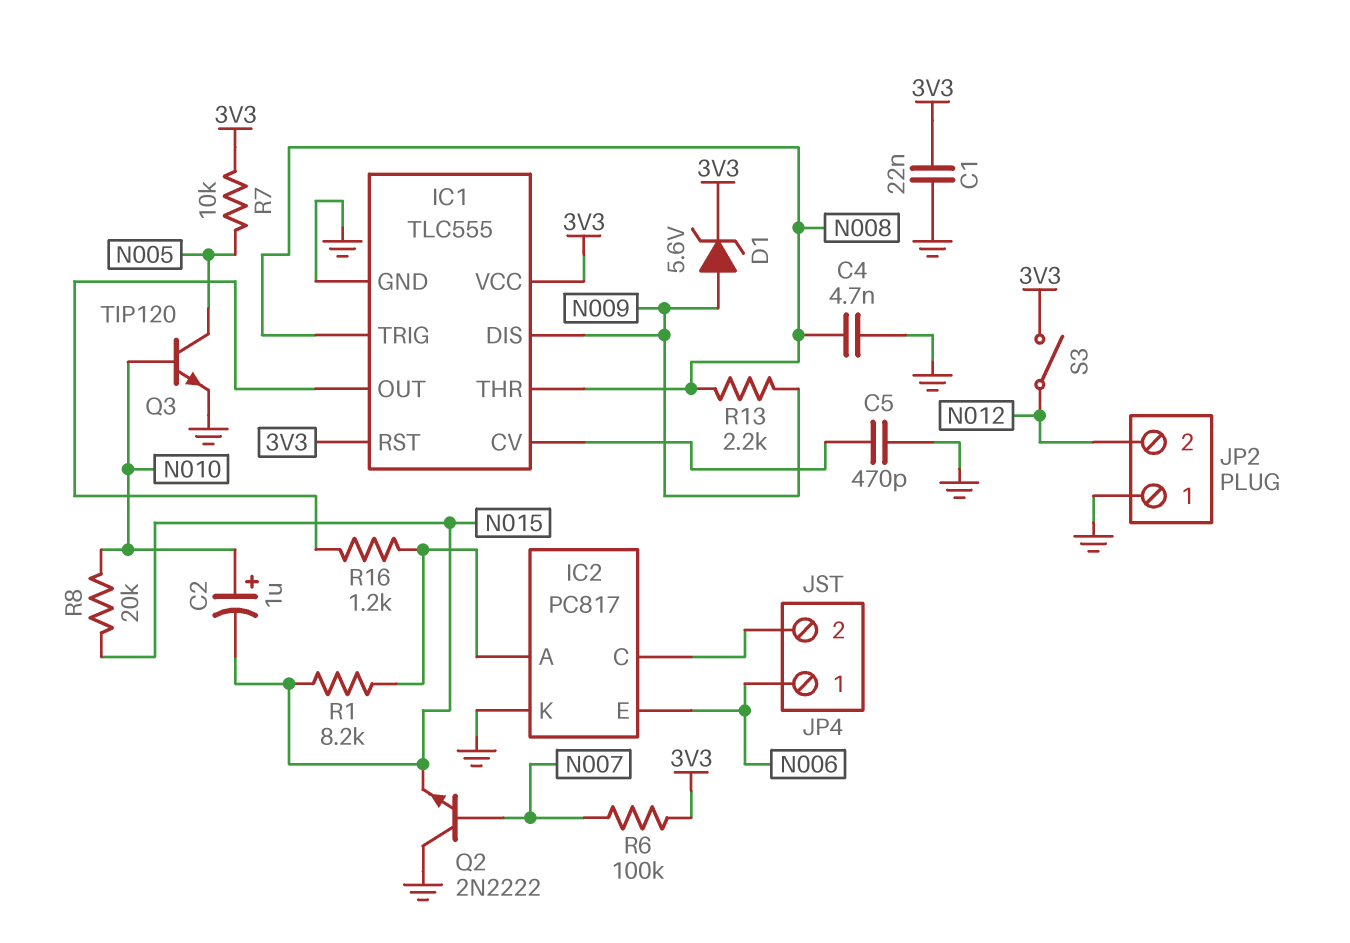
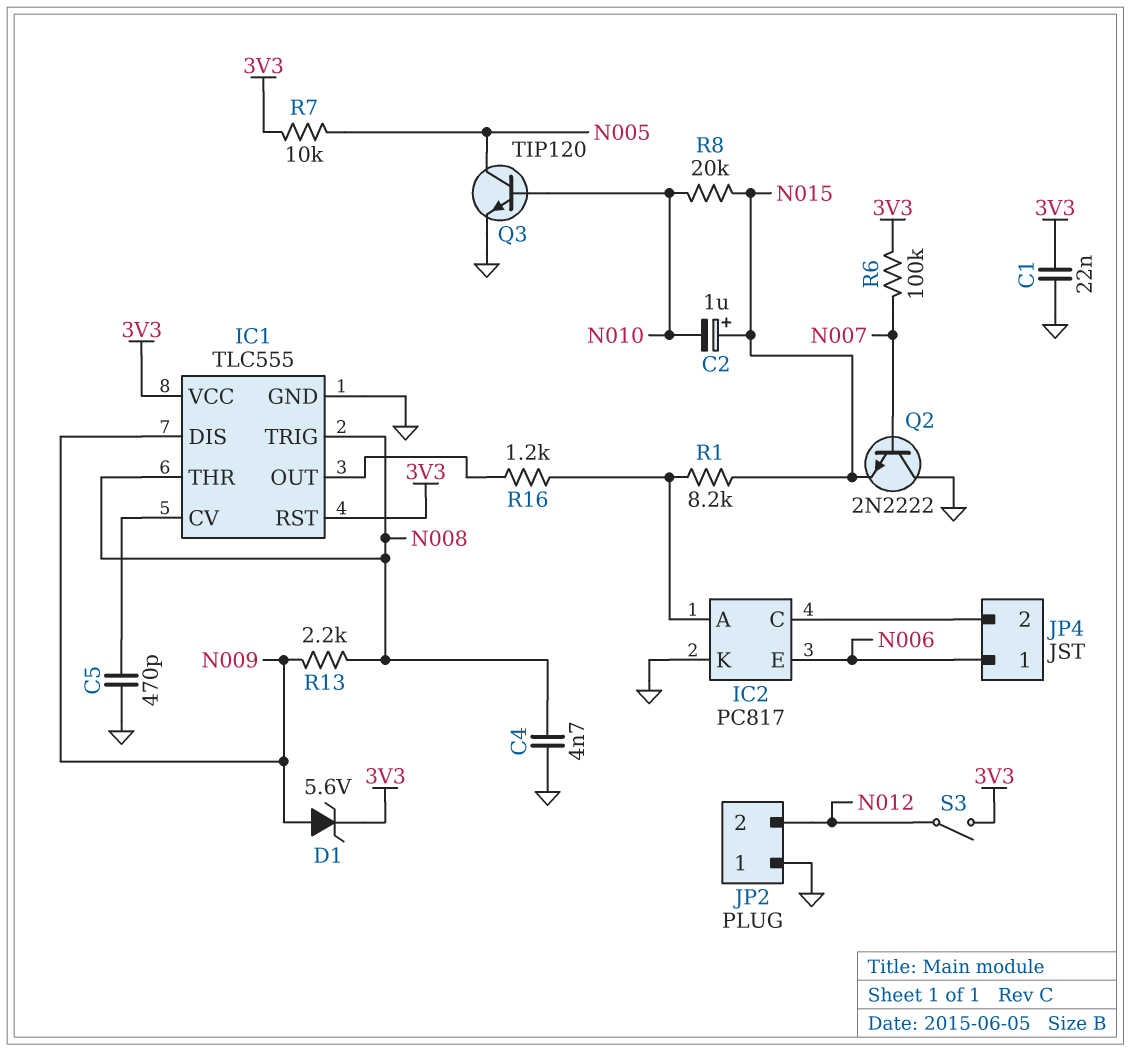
C2: 1uF (plus N010, minus N015) -> 1uF (plus N015, minus N010)

